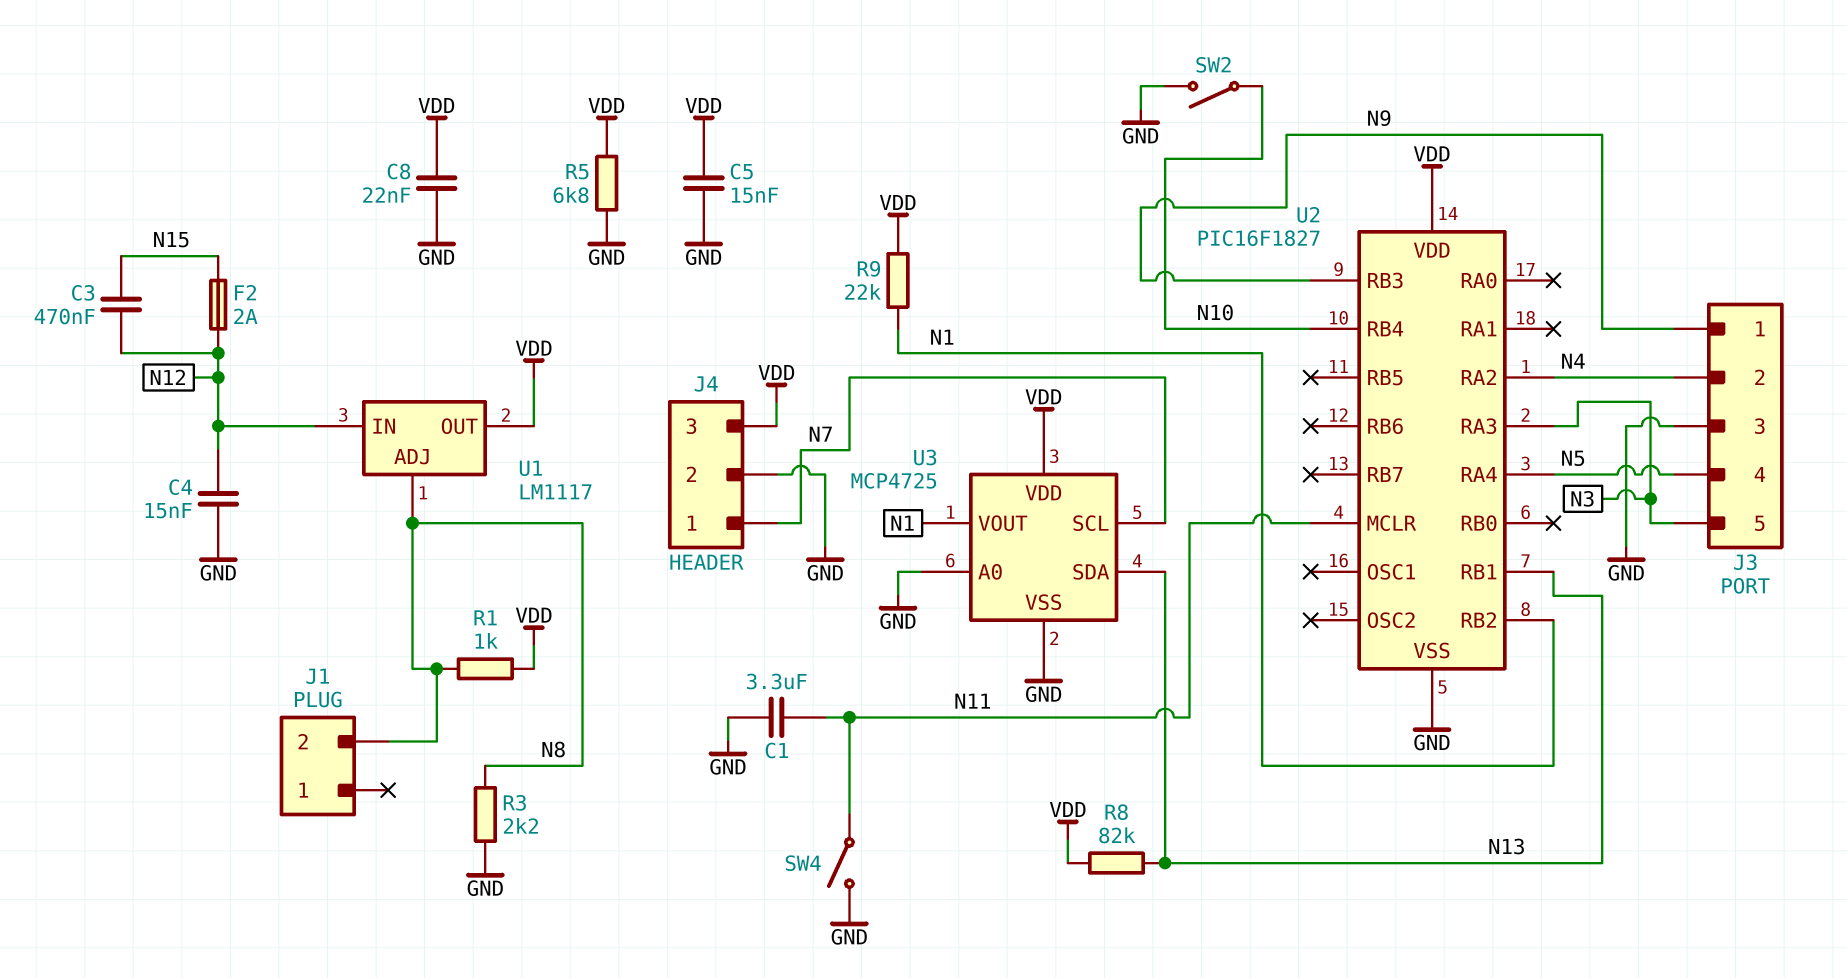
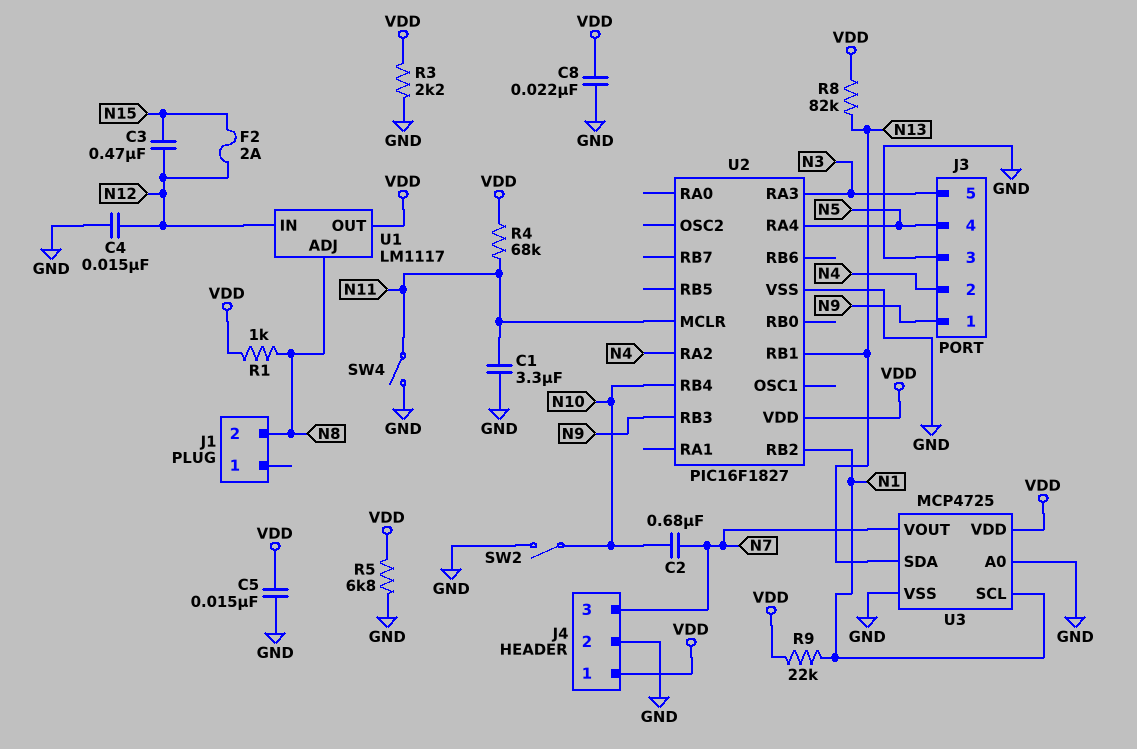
C2: none -> 680nF (N7, N10)
J4 pin 1: N7 -> VDD
J4 pin 3: VDD -> N7
R3: 2.2k (GND, N8) -> 2.2k (GND, VDD)
R4: none -> 68k (N11, VDD)
U3 pin SCL: N7 -> N1
U3 pin VOUT: N1 -> N7

